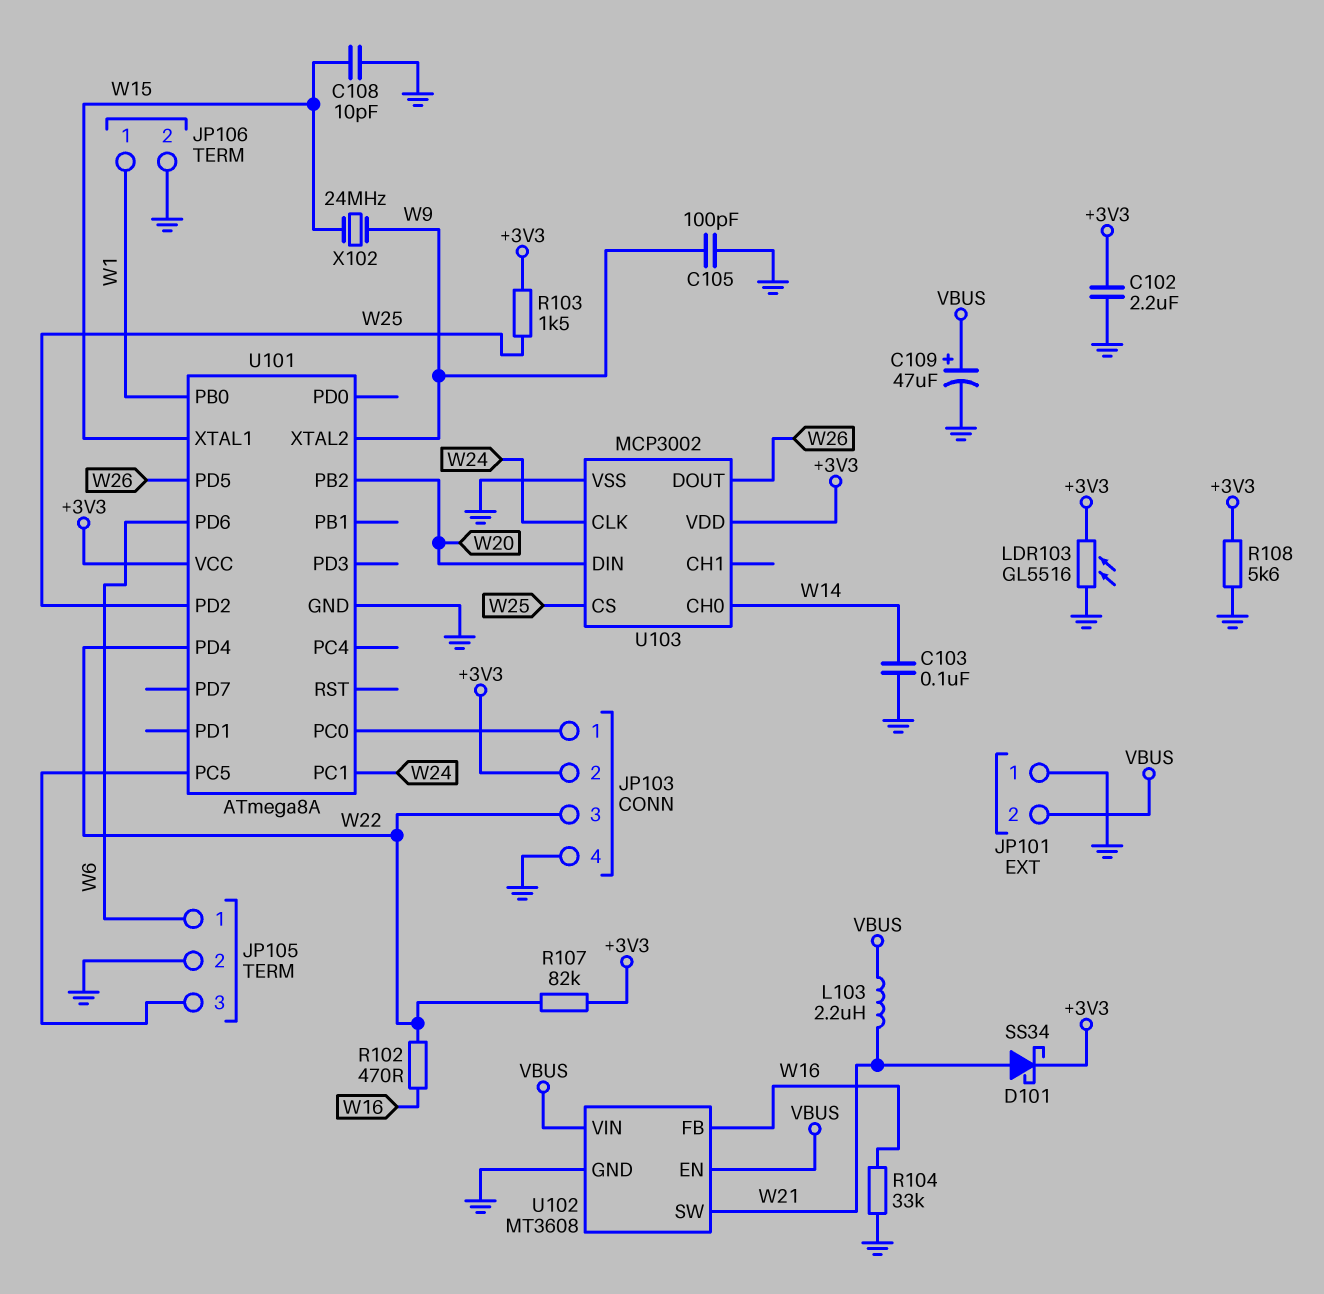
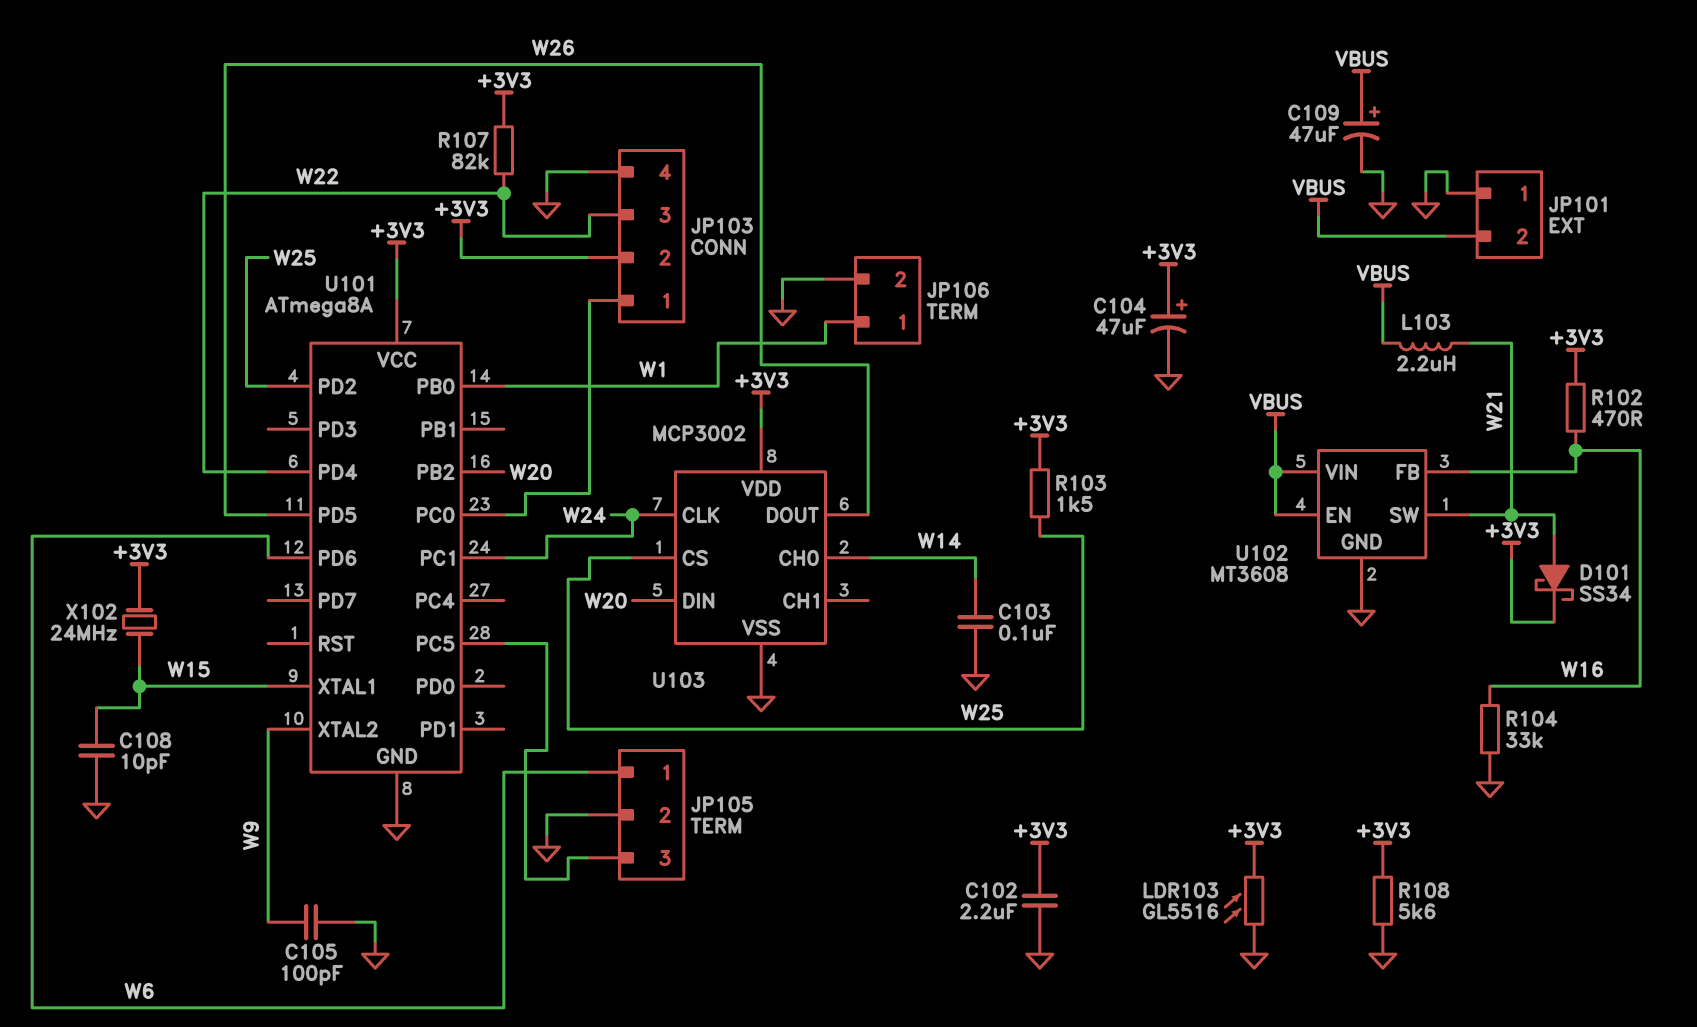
C104: none -> 47uF (plus +3V3, minus GND)
R102: 470 (W16, W22) -> 470 (+3V3, W16)
X102: 24MHz (W9, W15) -> 24MHz (+3V3, W15)

